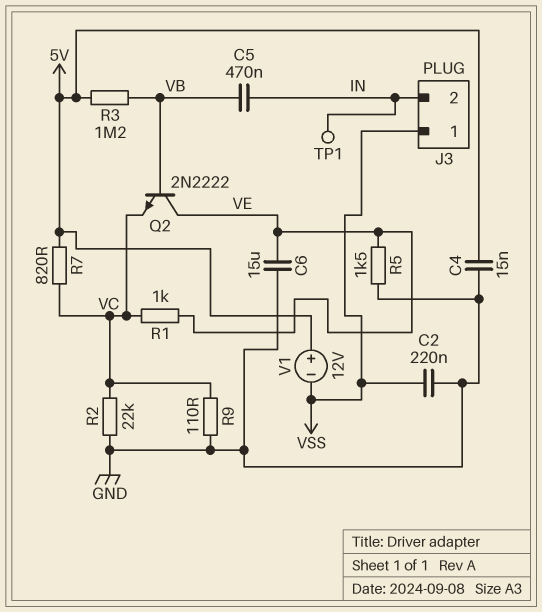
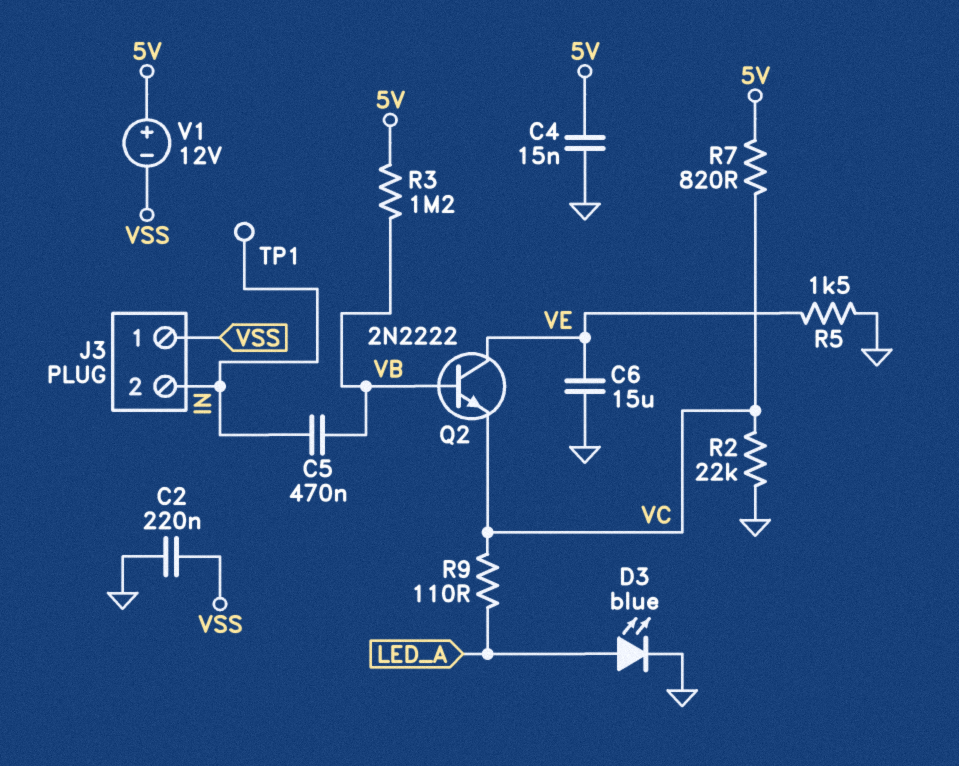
D3: none -> LED blue (A LED_A, K GND)
R1: 1k (VC, VE) -> none
R9: 110 (GND, VC) -> 110 (LED_A, VC)

